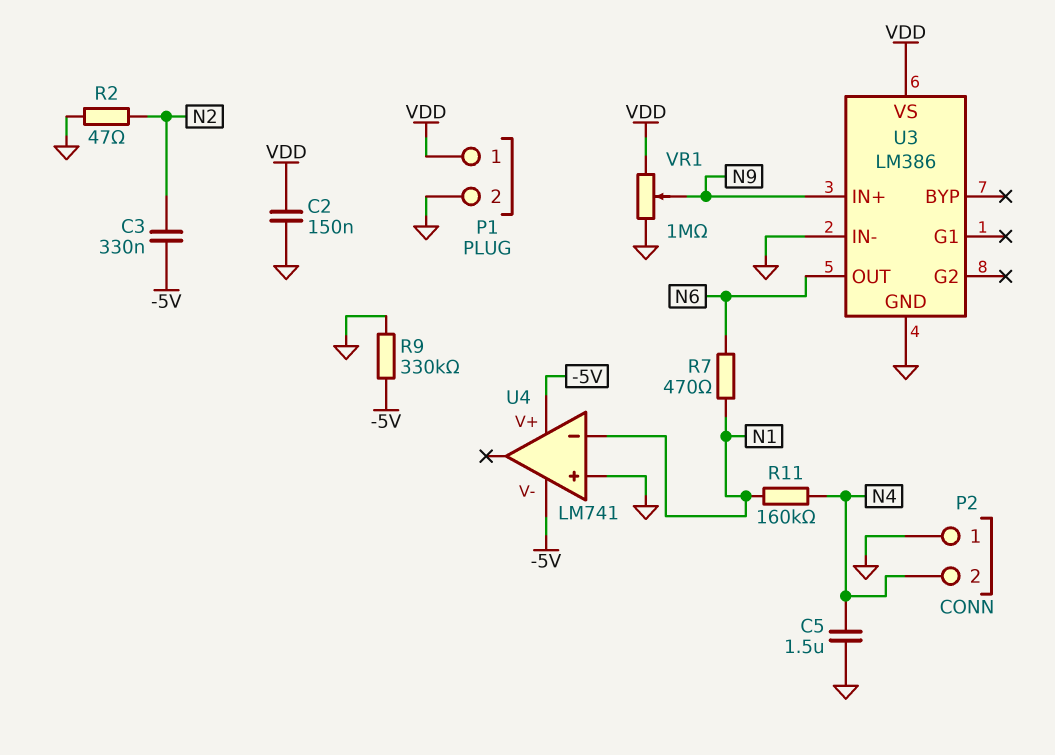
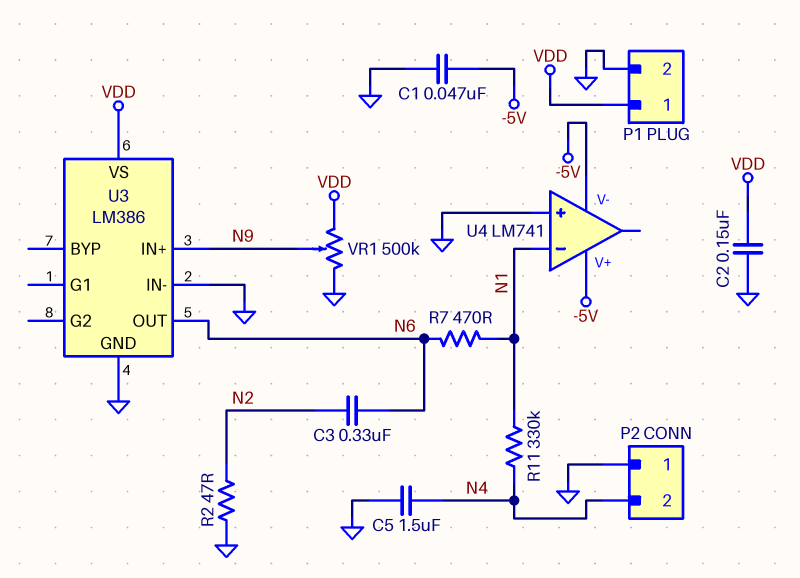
C1: none -> 47nF (-5V, GND)
C3: 330nF (-5V, N2) -> 330nF (N2, N6)
R9: 330k (-5V, GND) -> none
R11: 160k (N1, N4) -> 330k (N1, N4)
VR1: 1M (GND, VDD, wiper N9) -> 500k (GND, VDD, wiper N9)

